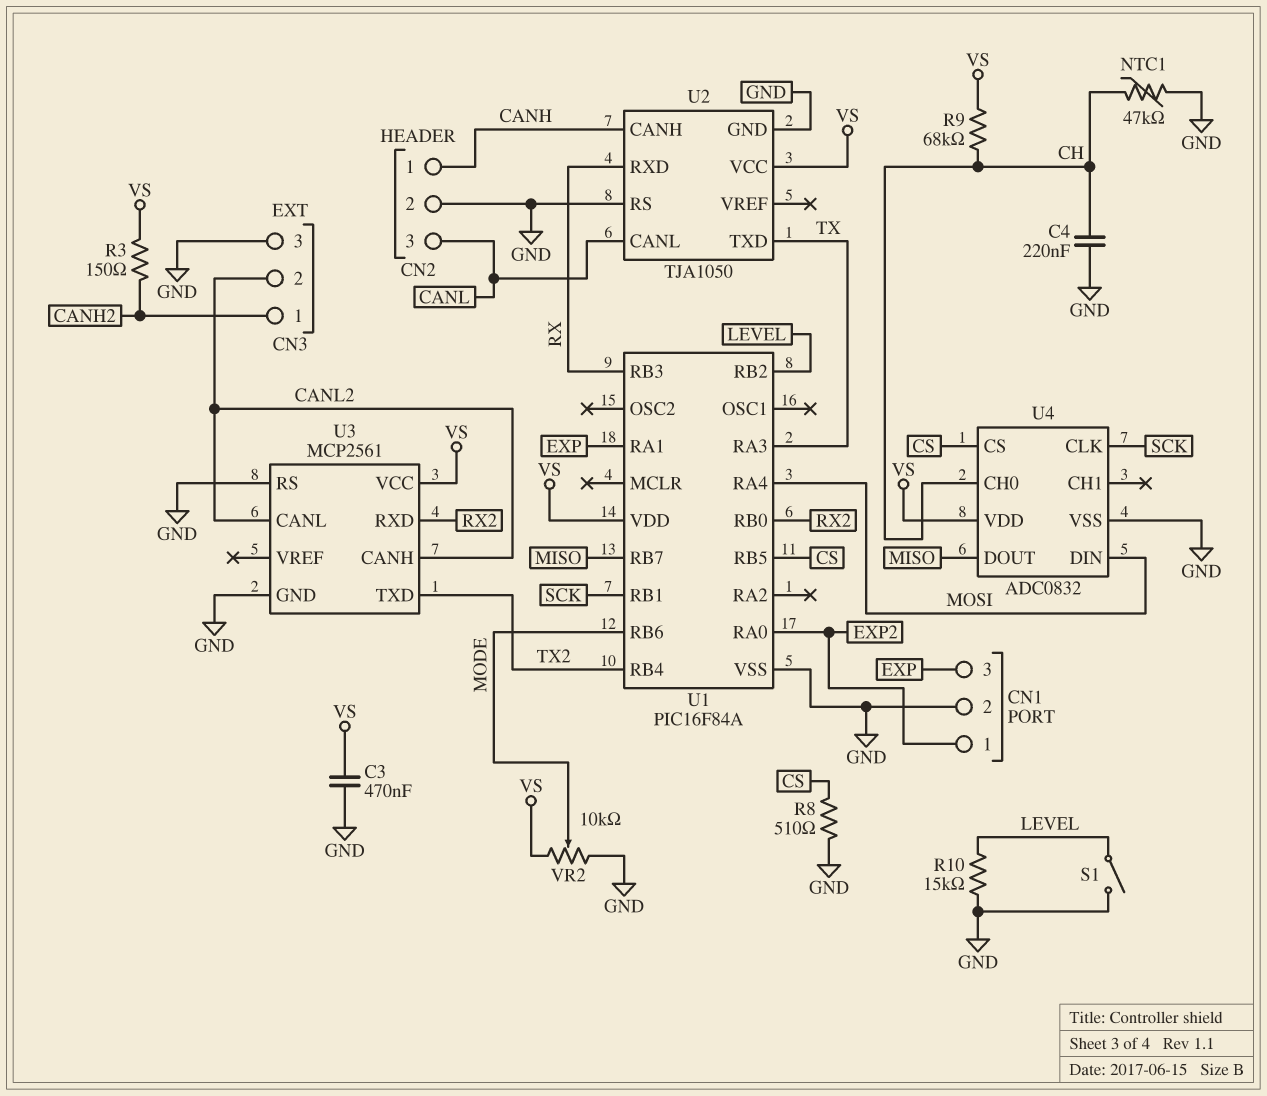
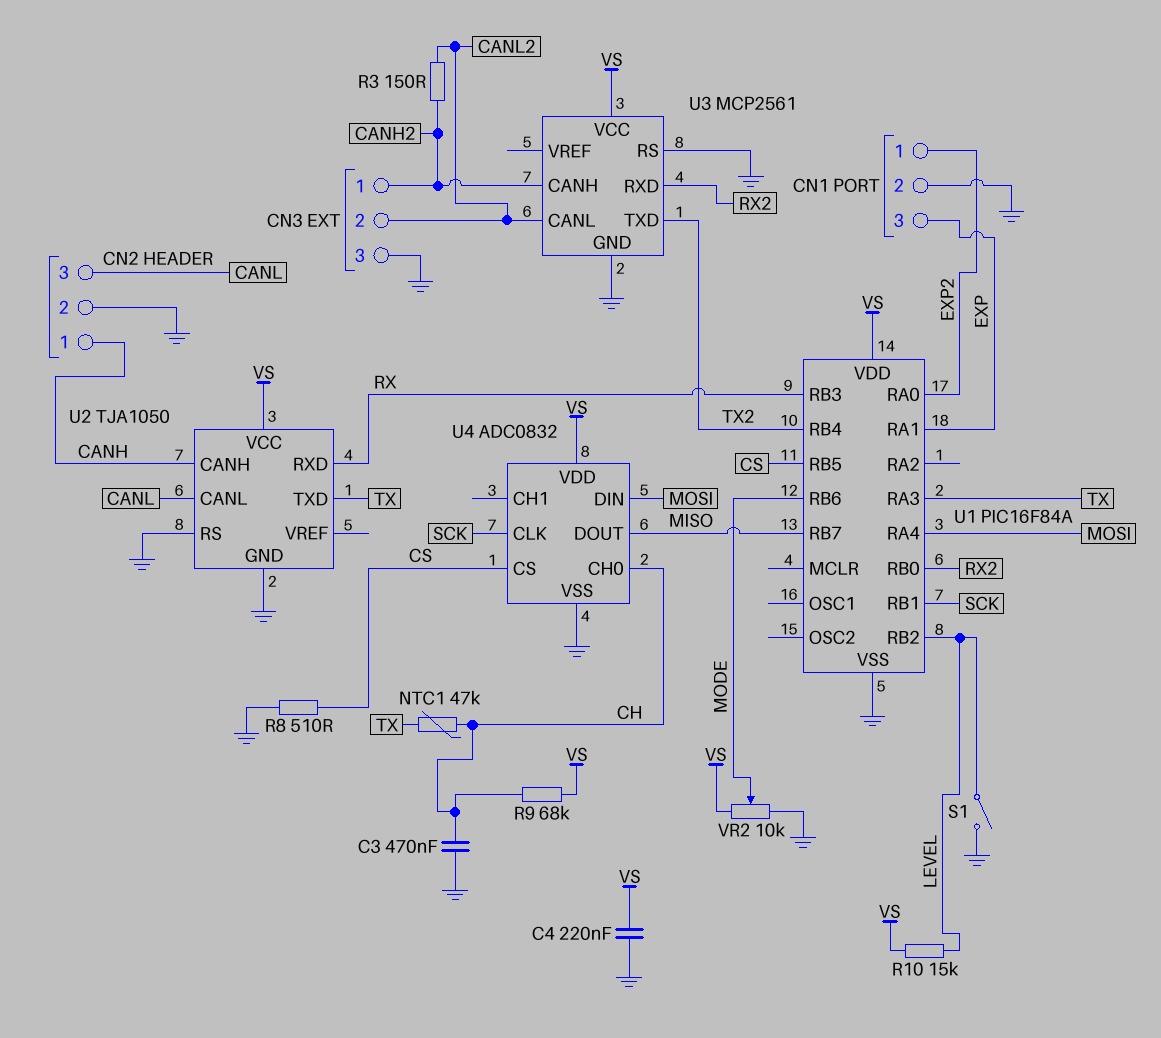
C3: 470nF (GND, VS) -> 470nF (CH, GND)
C4: 220nF (CH, GND) -> 220nF (GND, VS)
NTC1: 47k (CH, GND) -> 47k (CH, TX)
R3: 150 (CANH2, VS) -> 150 (CANH2, CANL2)
R10: 15k (GND, LEVEL) -> 15k (LEVEL, VS)
U3 pin CANH: CANL2 -> CANH2

